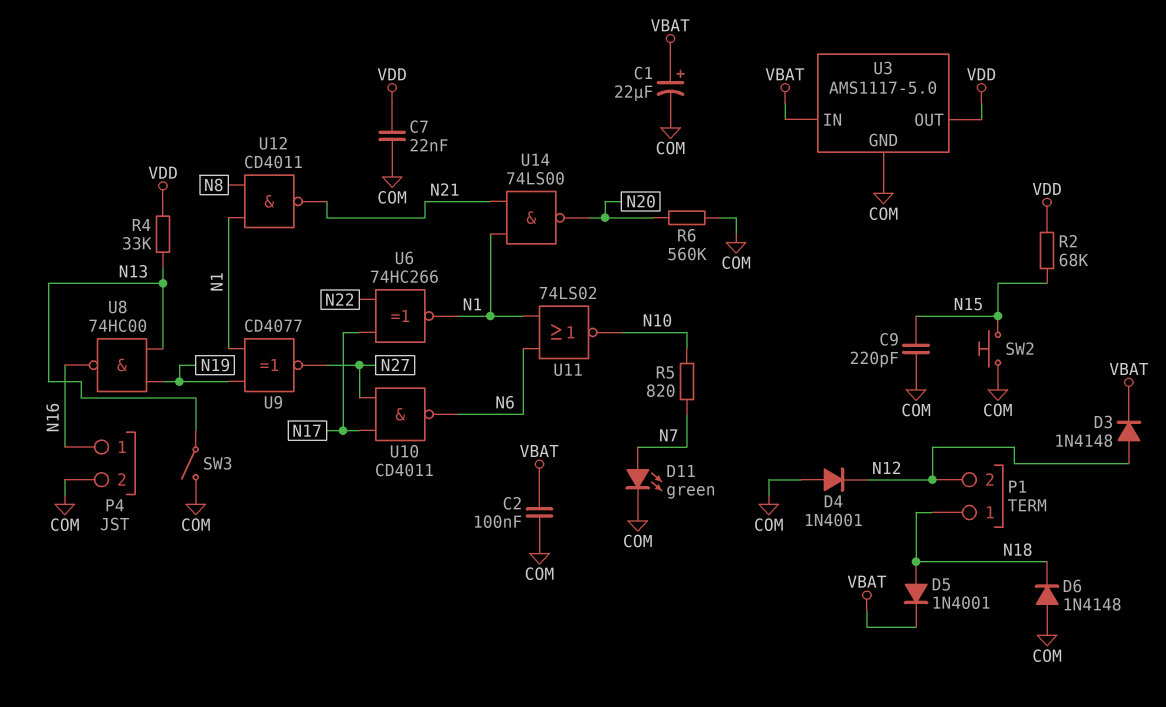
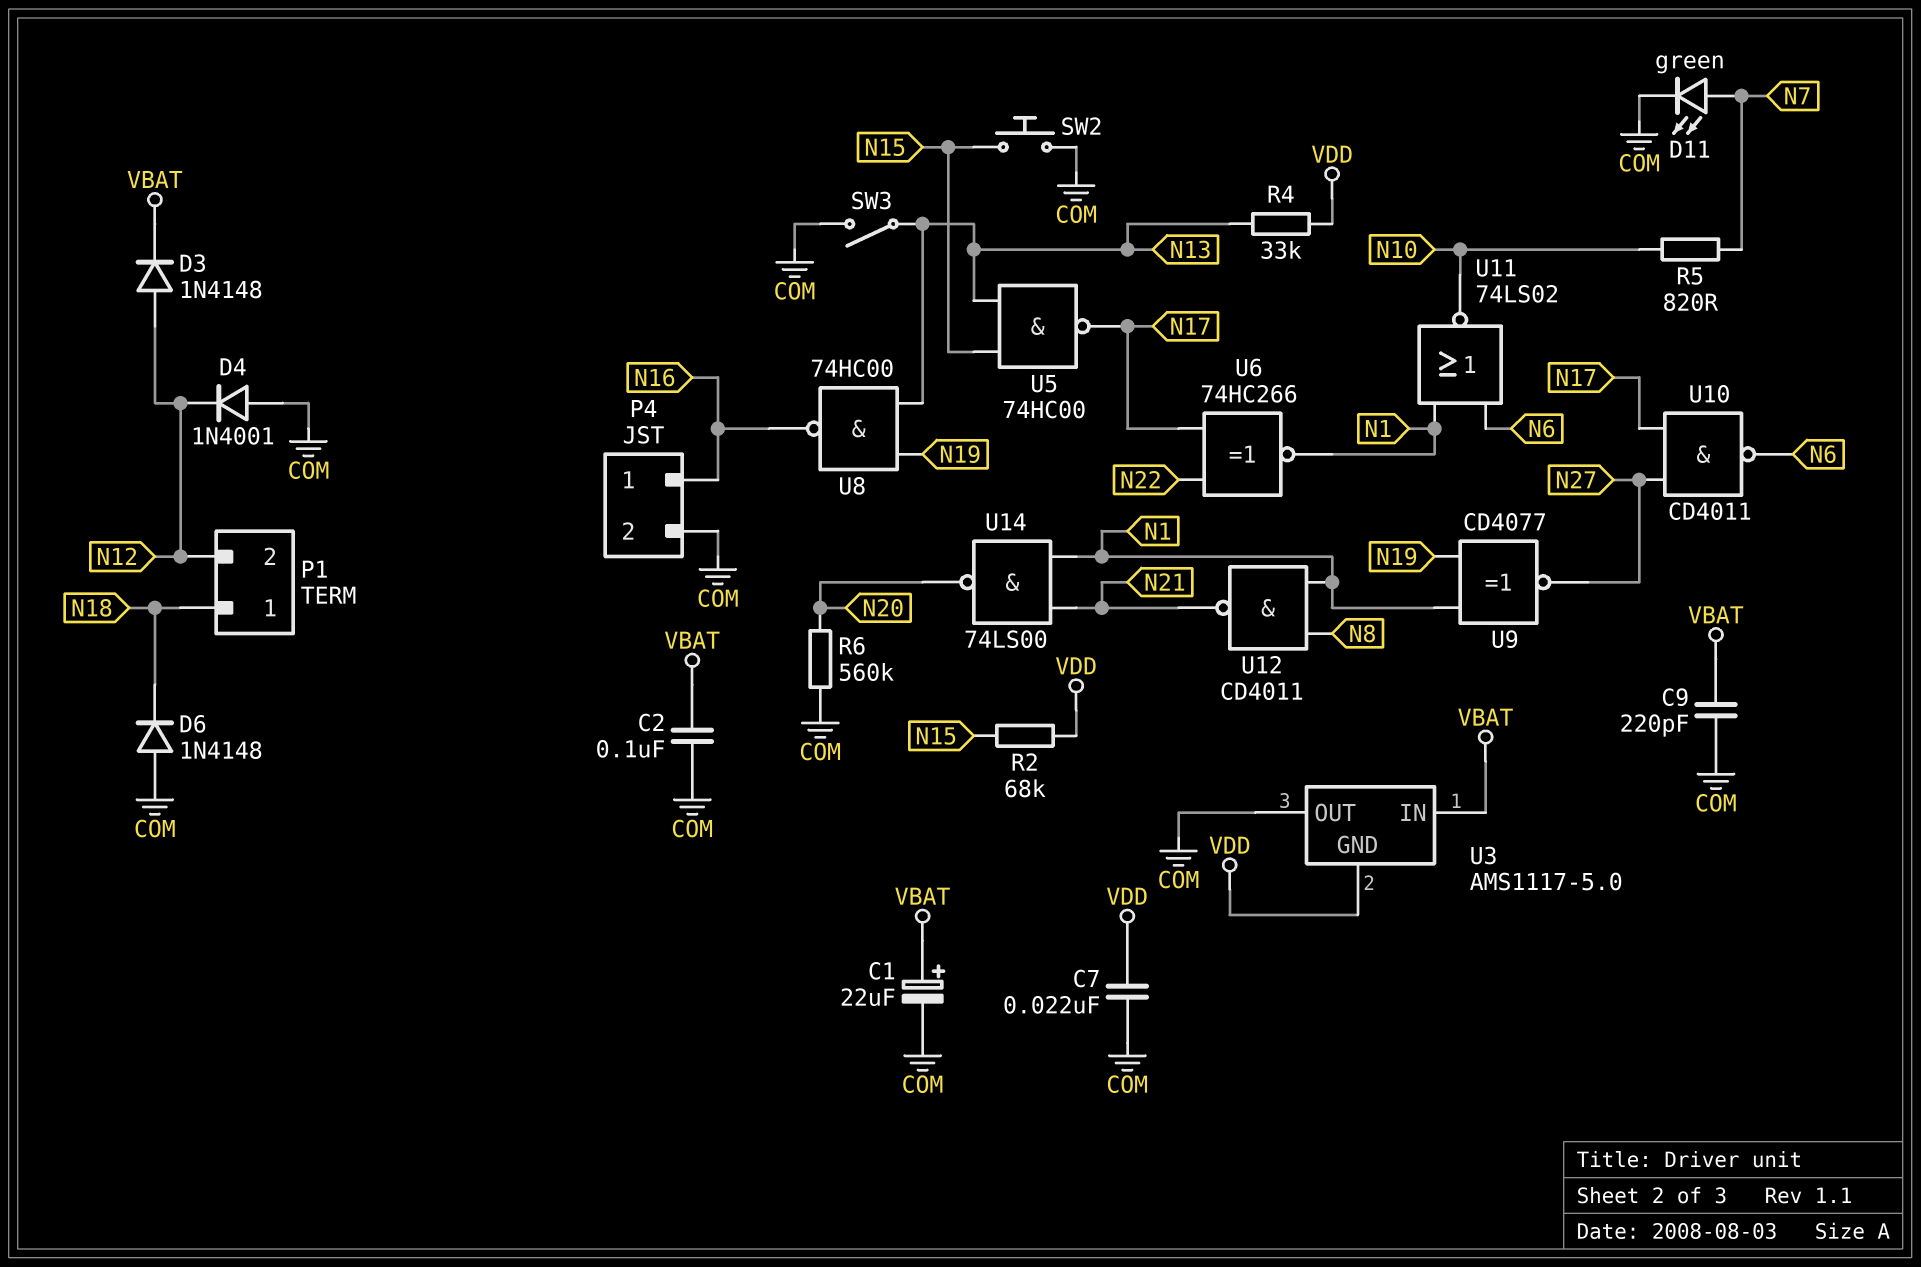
C9: 220pF (COM, N15) -> 220pF (COM, VBAT)
D5: diode 1N4001 (A N18, K VBAT) -> none
U3 pin GND: COM -> VDD
U3 pin OUT: VDD -> COM
U5: none -> NAND 74HC00 (in N13, in N15, out N17)

